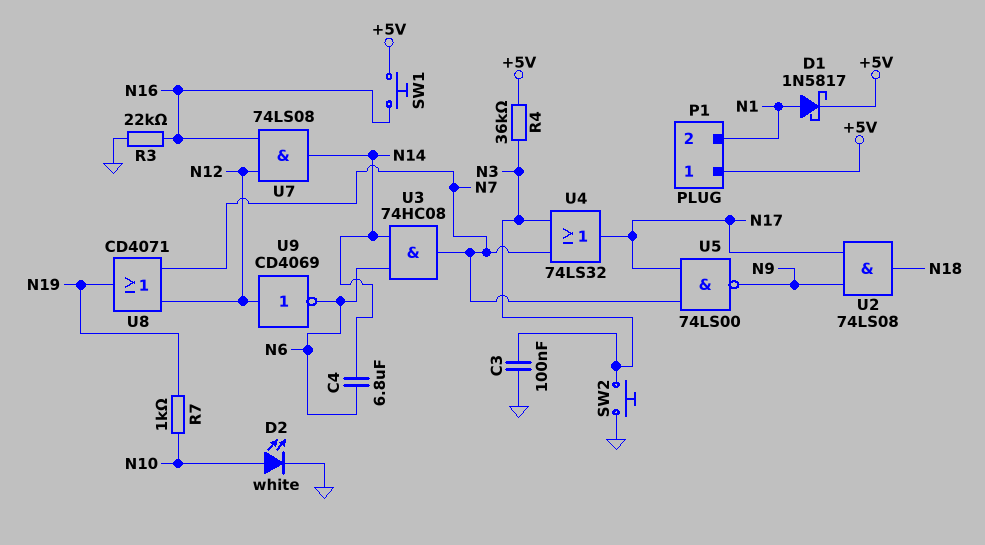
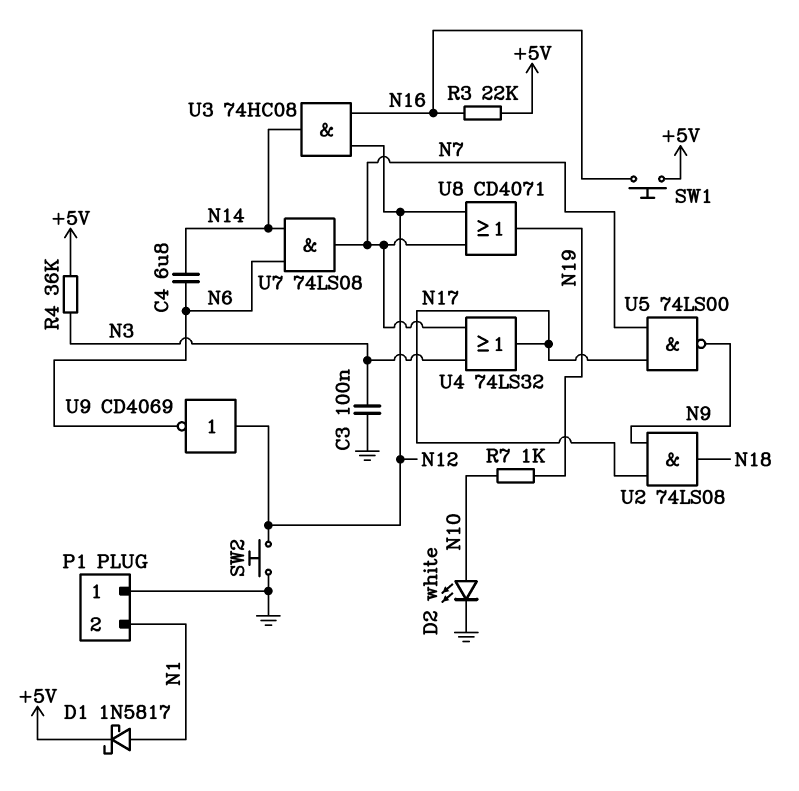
P1 pin 1: +5V -> GND
R3: 22k (GND, N16) -> 22k (+5V, N16)
SW2: button (GND, N3) -> button (GND, N12)
U3: AND 74HC08 (in N6, in N14, out N7) -> AND 74HC08 (in N12, in N16, out N14)
U7: AND 74LS08 (in N12, in N16, out N14) -> AND 74LS08 (in N6, in N14, out N7)

